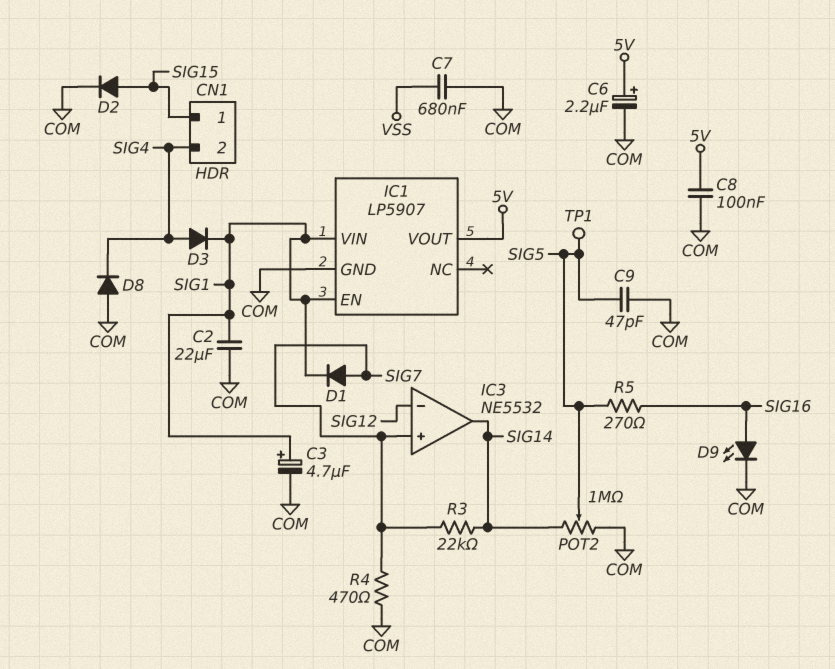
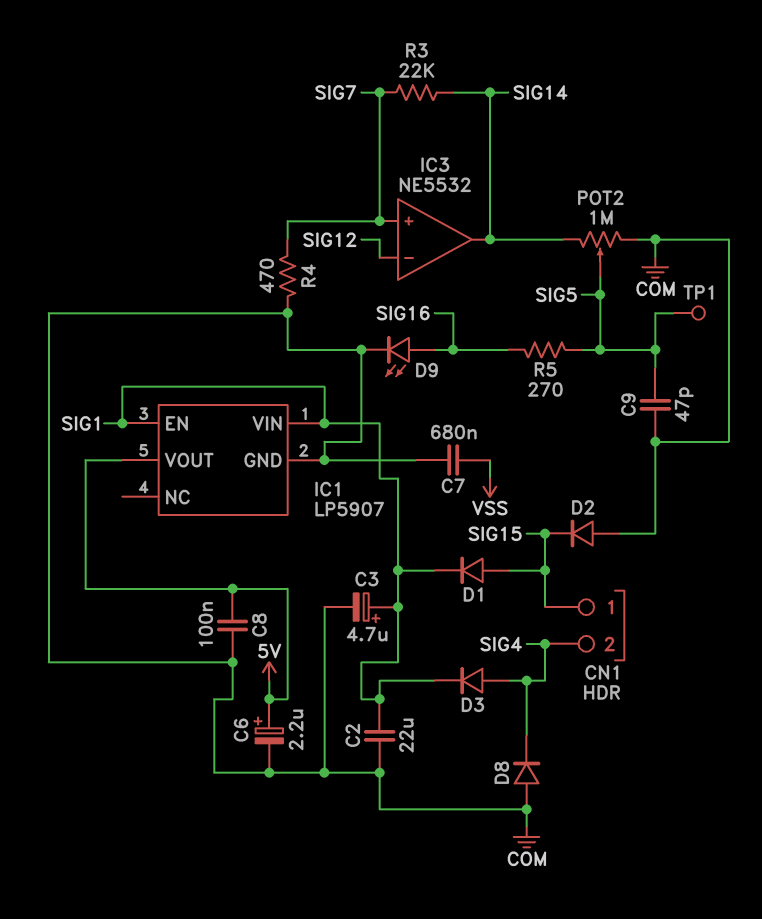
D1: diode (A SIG7, K SIG1) -> diode (A SIG15, K SIG1)
D2: diode (A SIG15, K COM) -> diode (A COM, K SIG15)

